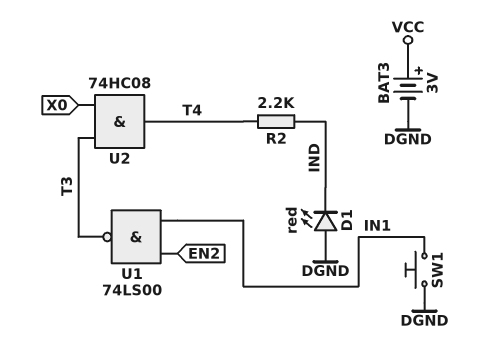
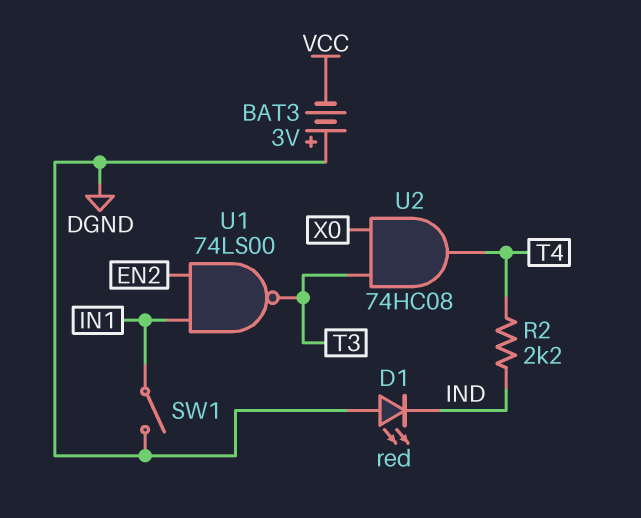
BAT3: 3V (plus VCC, minus DGND) -> 3V (plus DGND, minus VCC)
SW1: button (DGND, IN1) -> switch (DGND, IN1)

